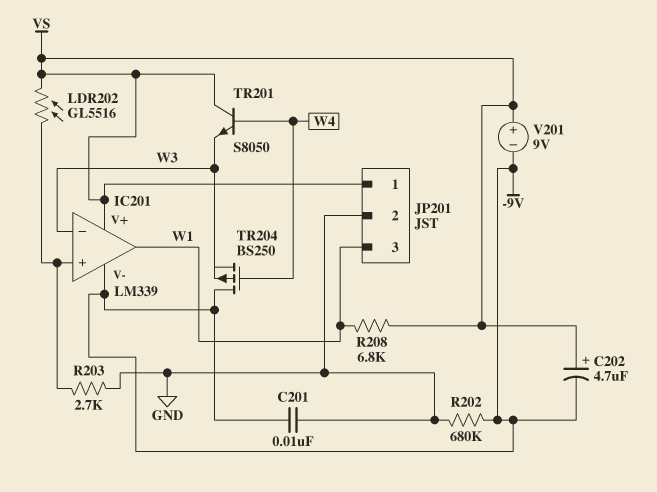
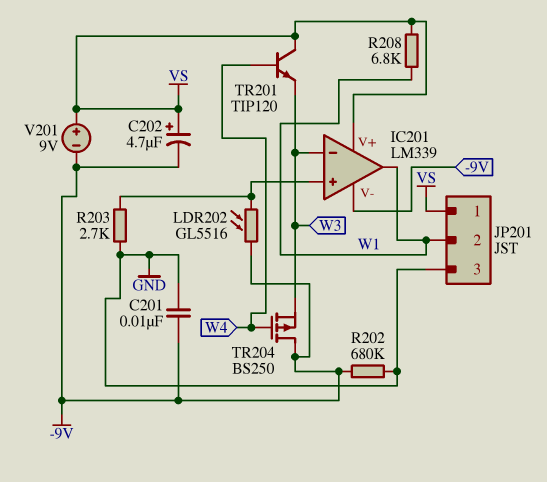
JP201 pin 2: GND -> W1
JP201 pin 3: W1 -> GND
LDR202: GL5516 (IC201/in+, VS) -> GL5516 (-9V, IC201/in+)
TR201: NPN S8050 (B W4, C VS, E W3) -> NPN TIP120 (B W4, C VS, E W3)

